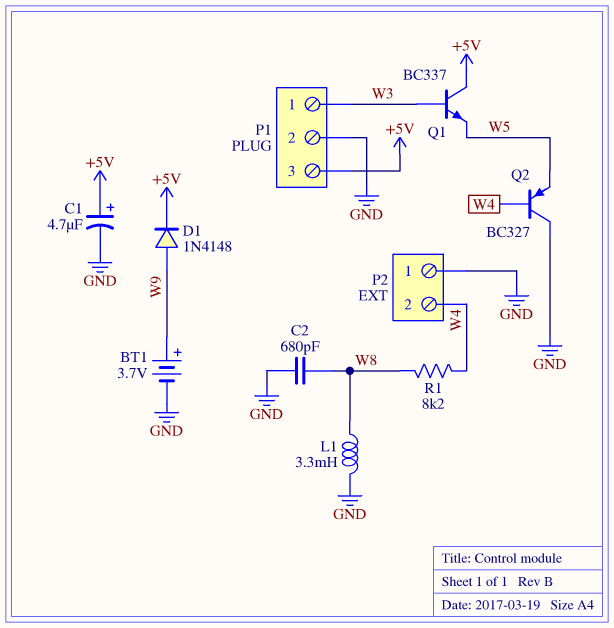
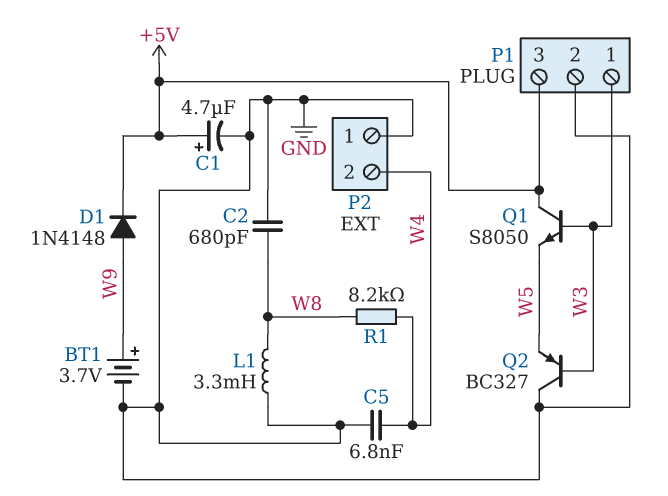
C5: none -> 6.8nF (GND, W4)
Q1: NPN BC337 (B W3, C +5V, E W5) -> NPN S8050 (B W3, C +5V, E W5)
Q2: PNP BC327 (B W4, C GND, E W5) -> PNP BC327 (B W3, C GND, E W5)

